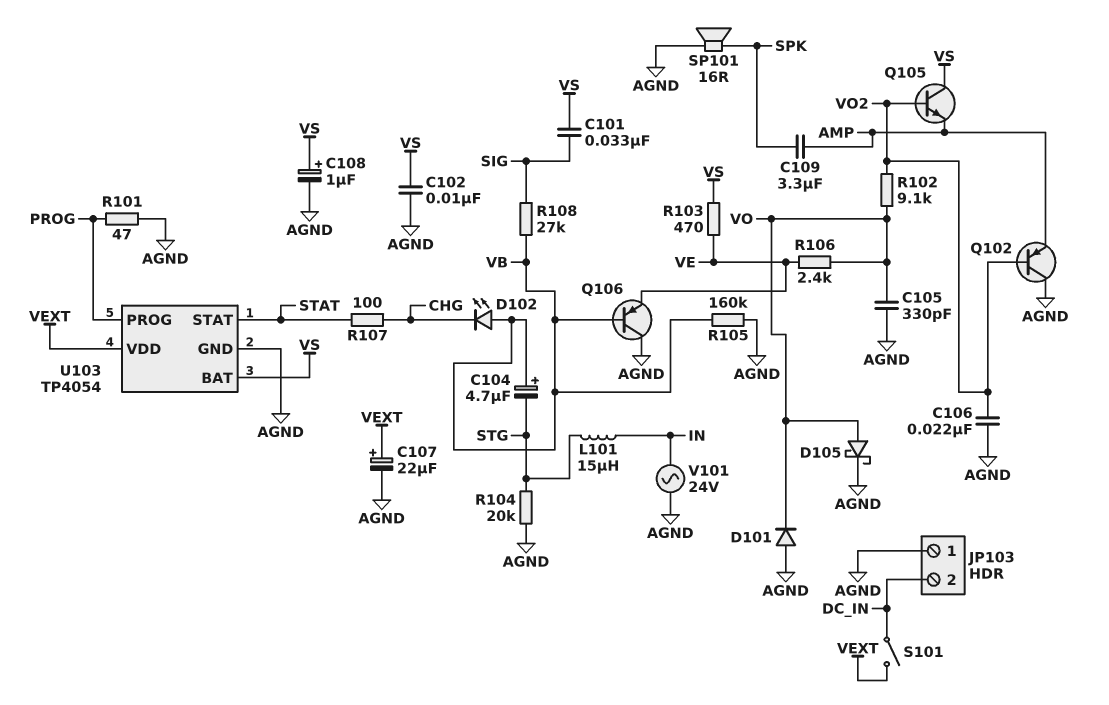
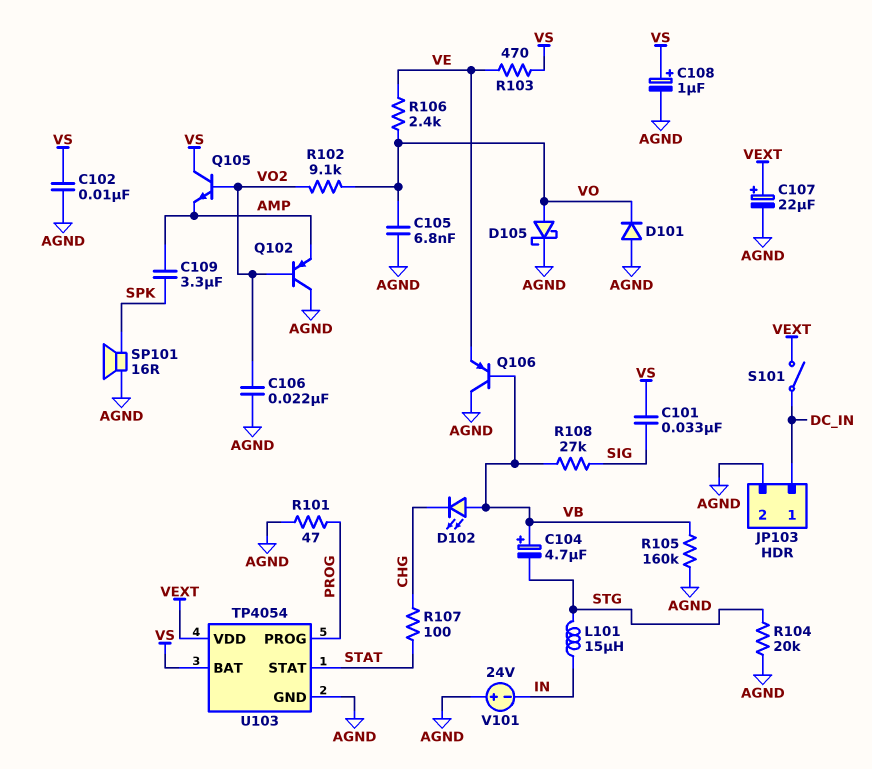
C105: 330pF (AGND, VO) -> 6.8nF (AGND, VO)
JP103 pin 1: AGND -> DC_IN
JP103 pin 2: DC_IN -> AGND
V101: AC 24V (AGND, IN) -> 24V (plus AGND, minus IN)

